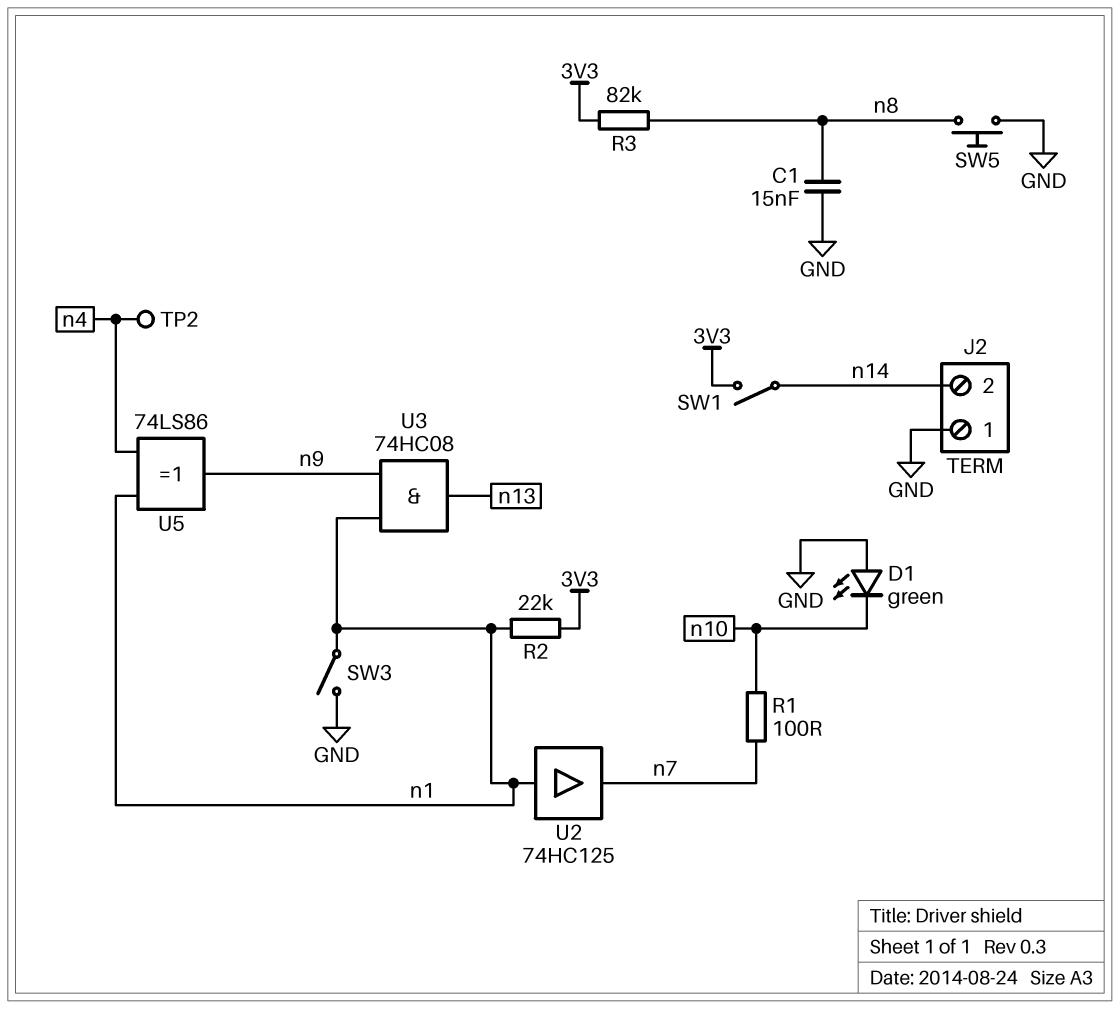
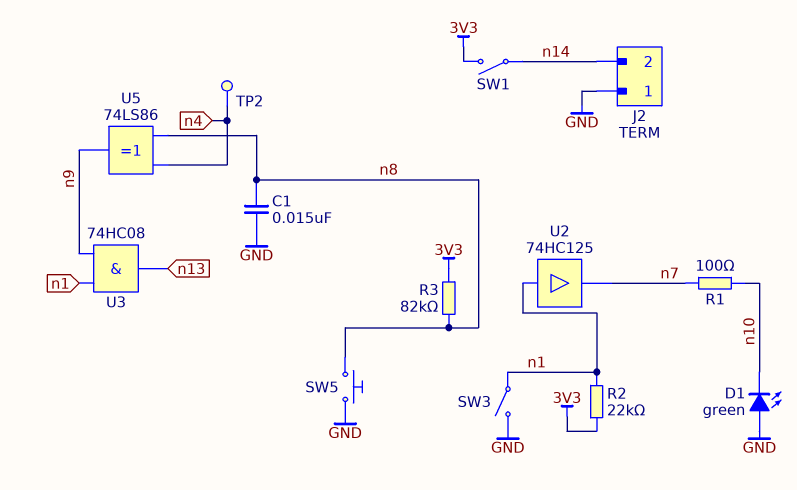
U5: XOR 74LS86 (in n1, in n4, out n9) -> XOR 74LS86 (in n4, in n8, out n9)

